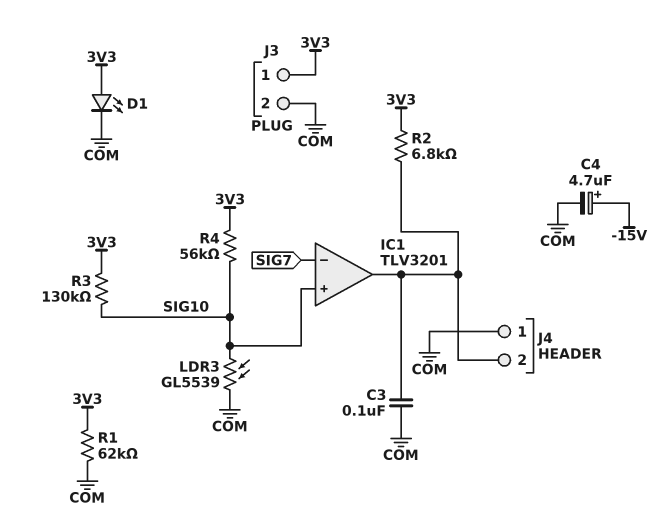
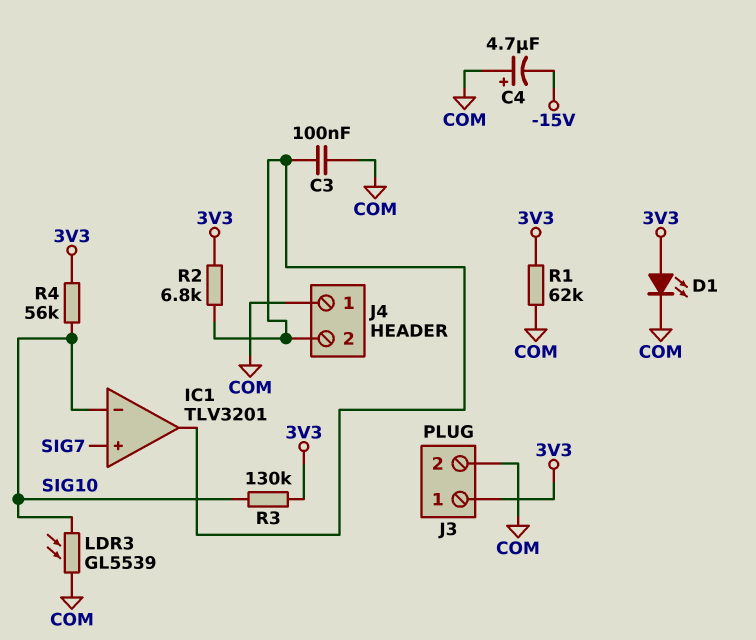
C4: 4.7uF (plus -15V, minus COM) -> 4.7uF (plus COM, minus -15V)
IC1 pin in+: SIG10 -> SIG7
IC1 pin in-: SIG7 -> SIG10

